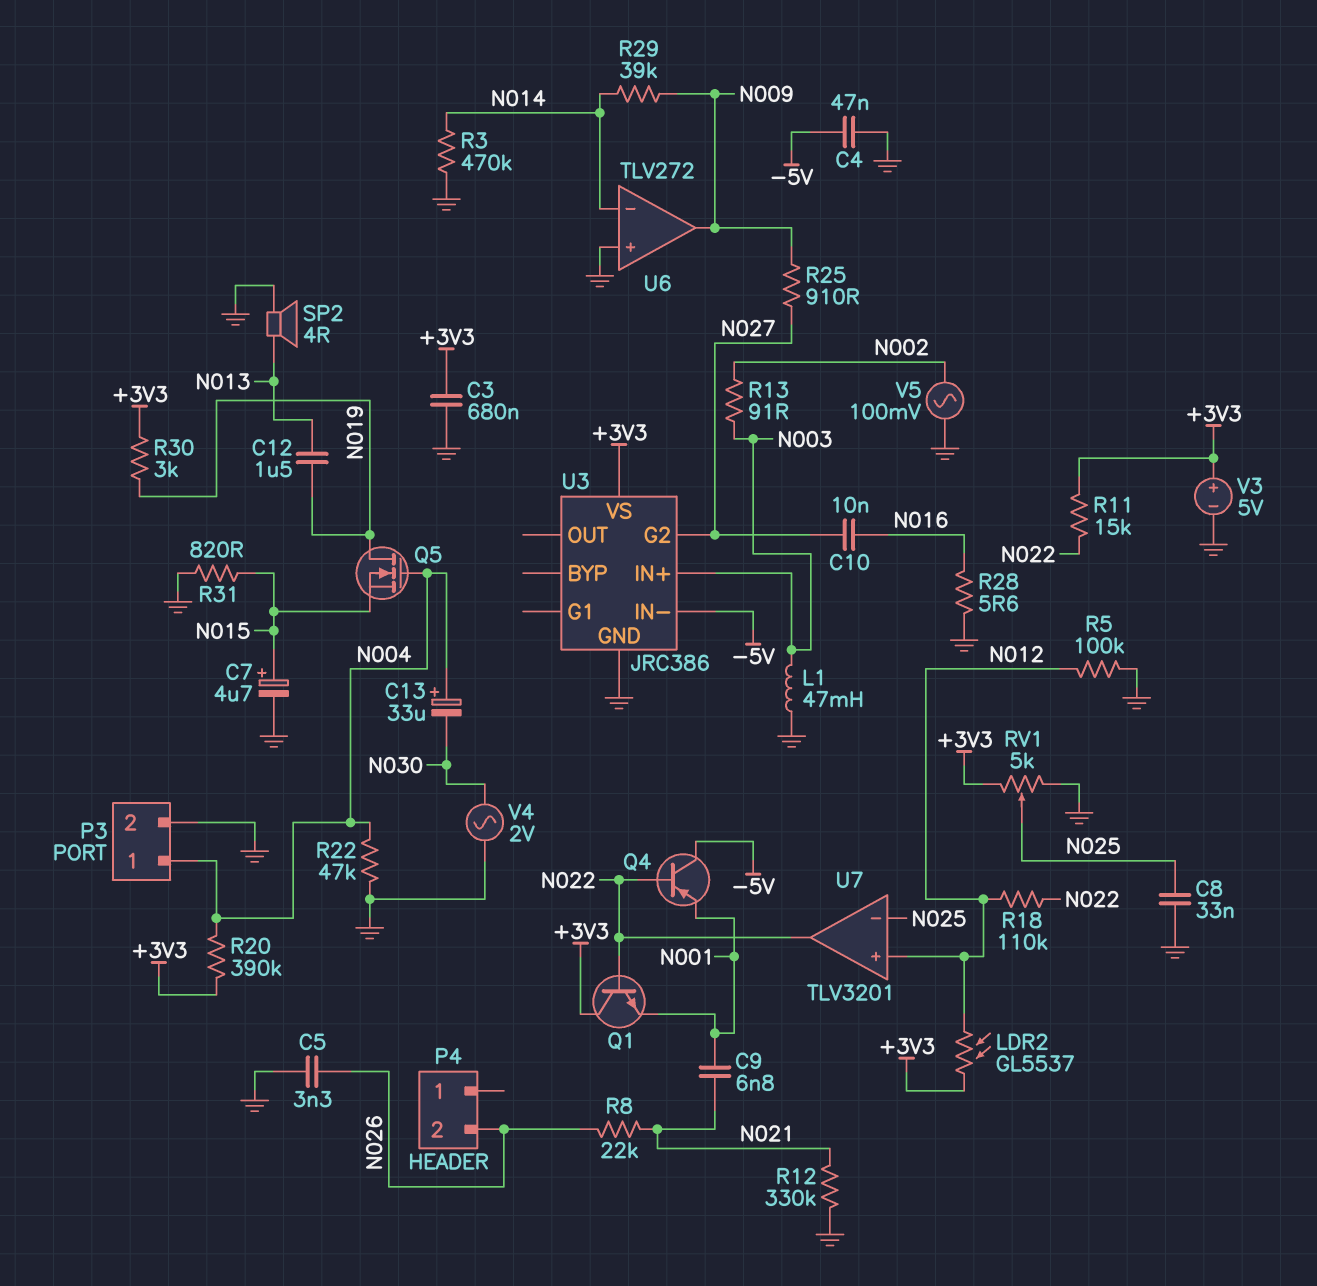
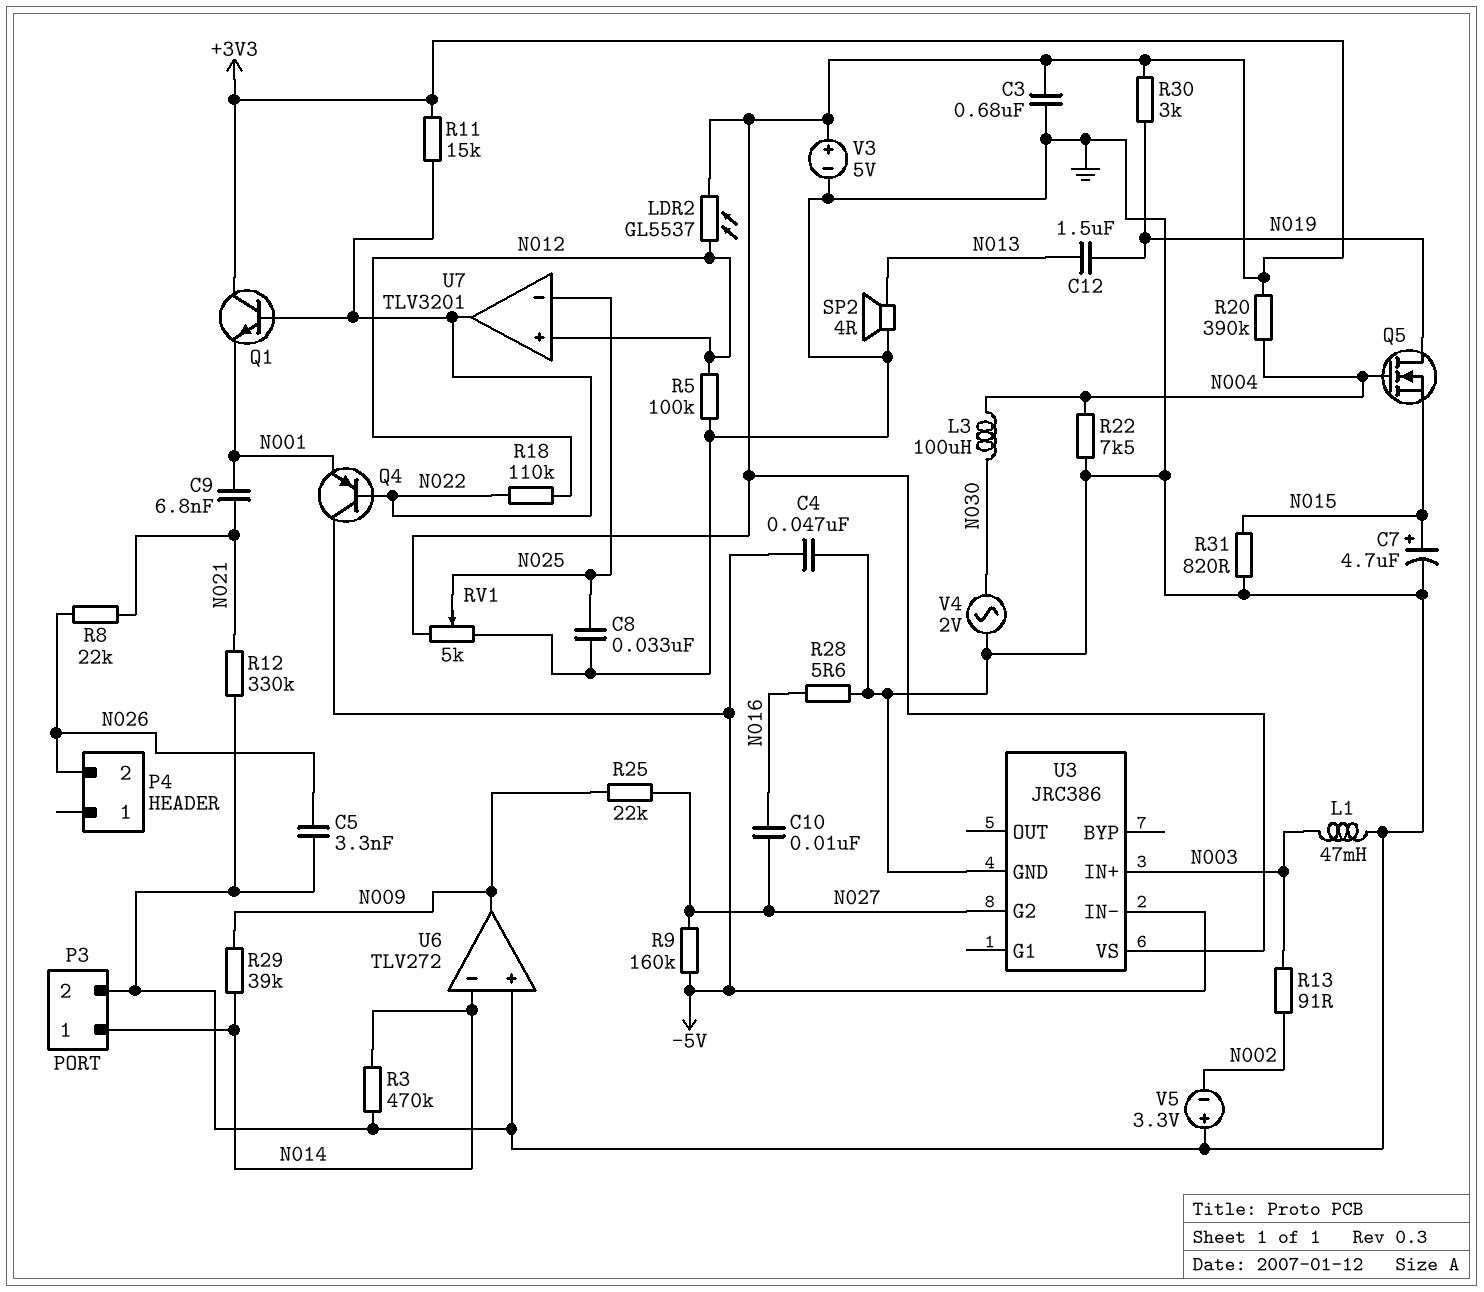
C13: 33uF (plus N004, minus N030) -> none
L3: none -> 100uH (N004, N030)
P3 pin 1: N004 -> N014
R9: none -> 160k (-5V, N027)
R22: 47k (GND, N004) -> 7.5k (GND, N004)
R25: 910 (N009, N027) -> 22k (N009, N027)
V5: AC 100mV (GND, N002) -> 3.3V (plus GND, minus N002)

